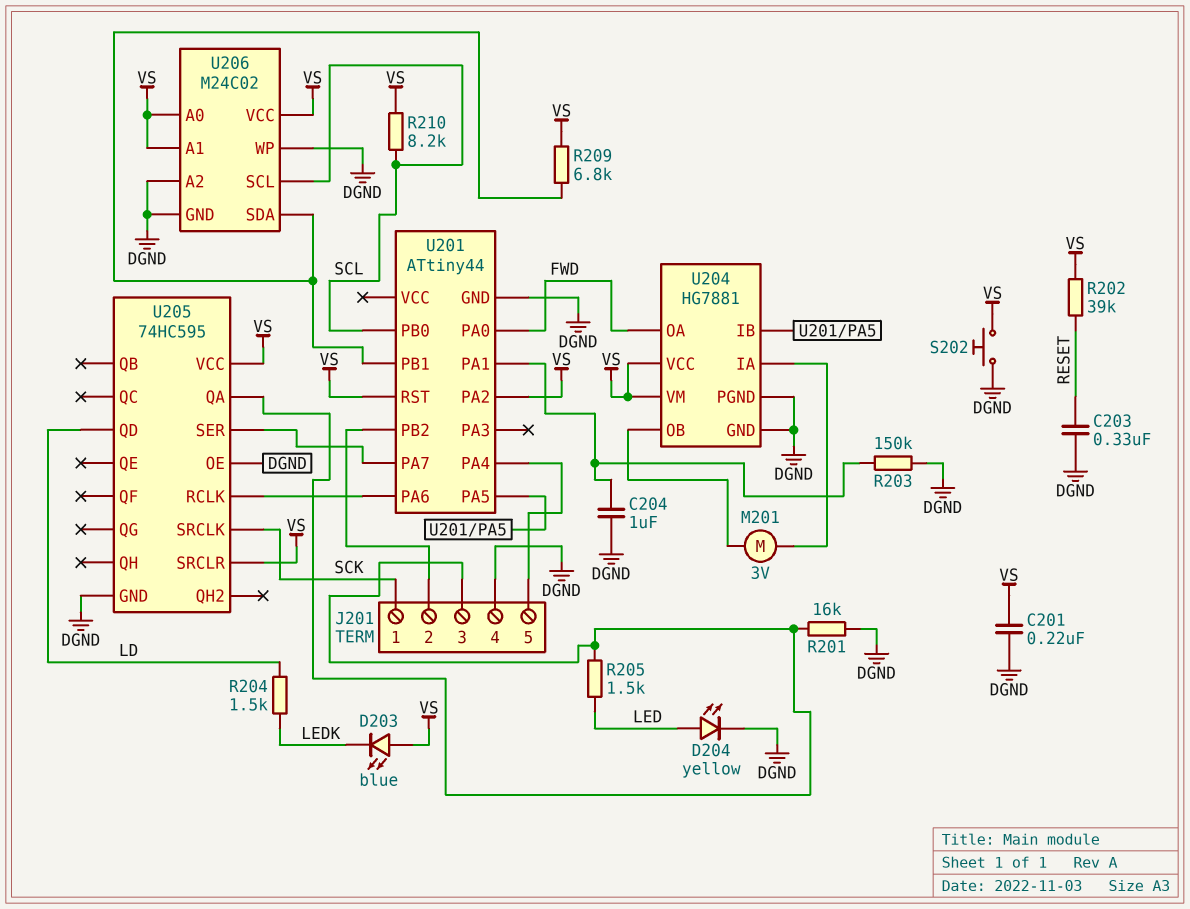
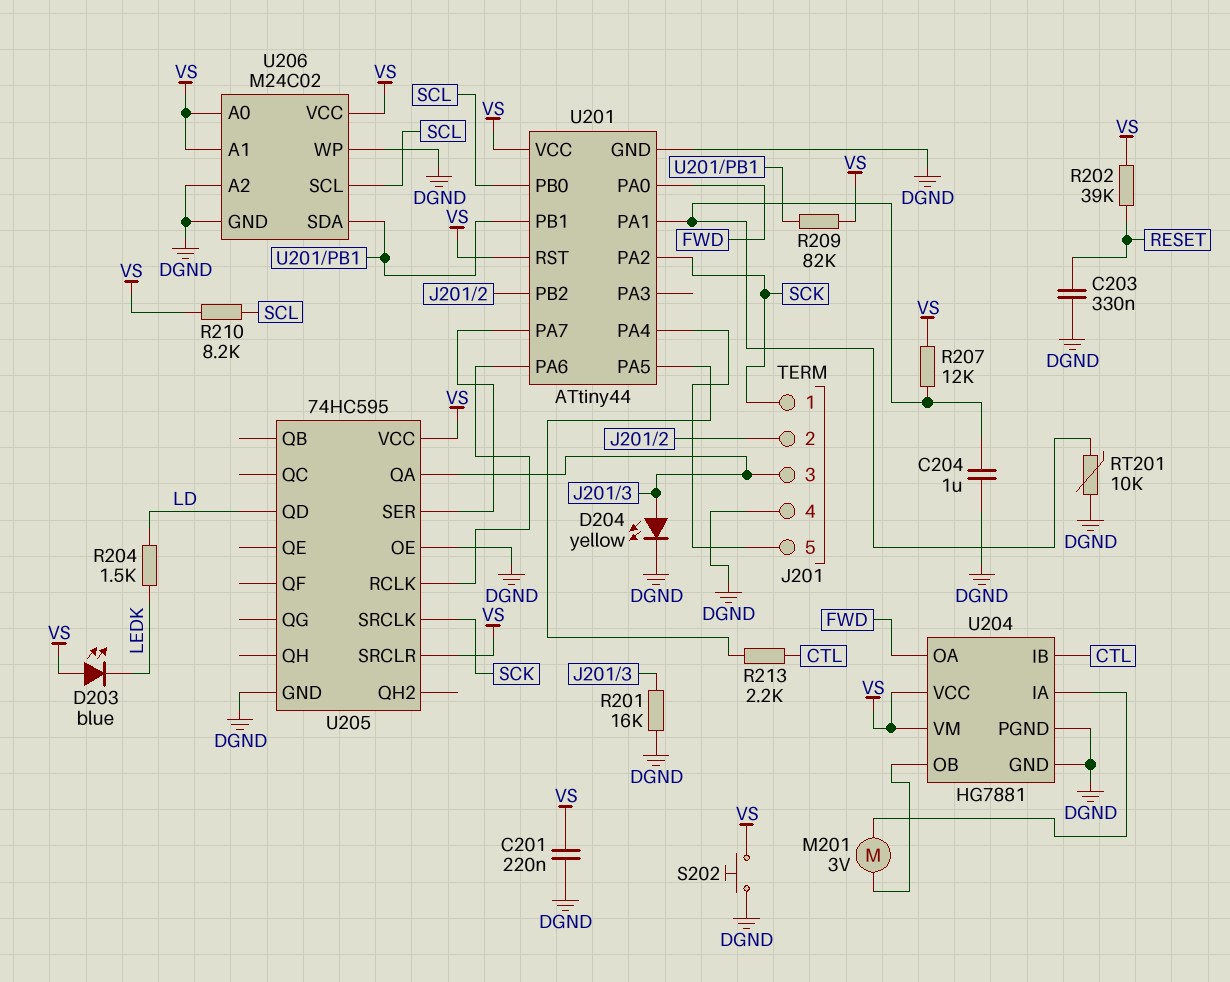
D204: LED yellow (A LED, K DGND) -> LED yellow (A J201/3, K DGND)
R203: 150k (DGND, U201/PA1) -> none
R205: 1.5k (J201/3, LED) -> none
R207: none -> 12k (U201/PA1, VS)
R209: 6.8k (U201/PB1, VS) -> 82k (U201/PB1, VS)
R213: none -> 2.2k (CTL, U201/PA5)
RT201: none -> 10k (DGND, U201/PA1)
U201 pin PA2: VS -> SCK
U201 pin VCC: none -> VS
U204 pin IB: U201/PA5 -> CTL

